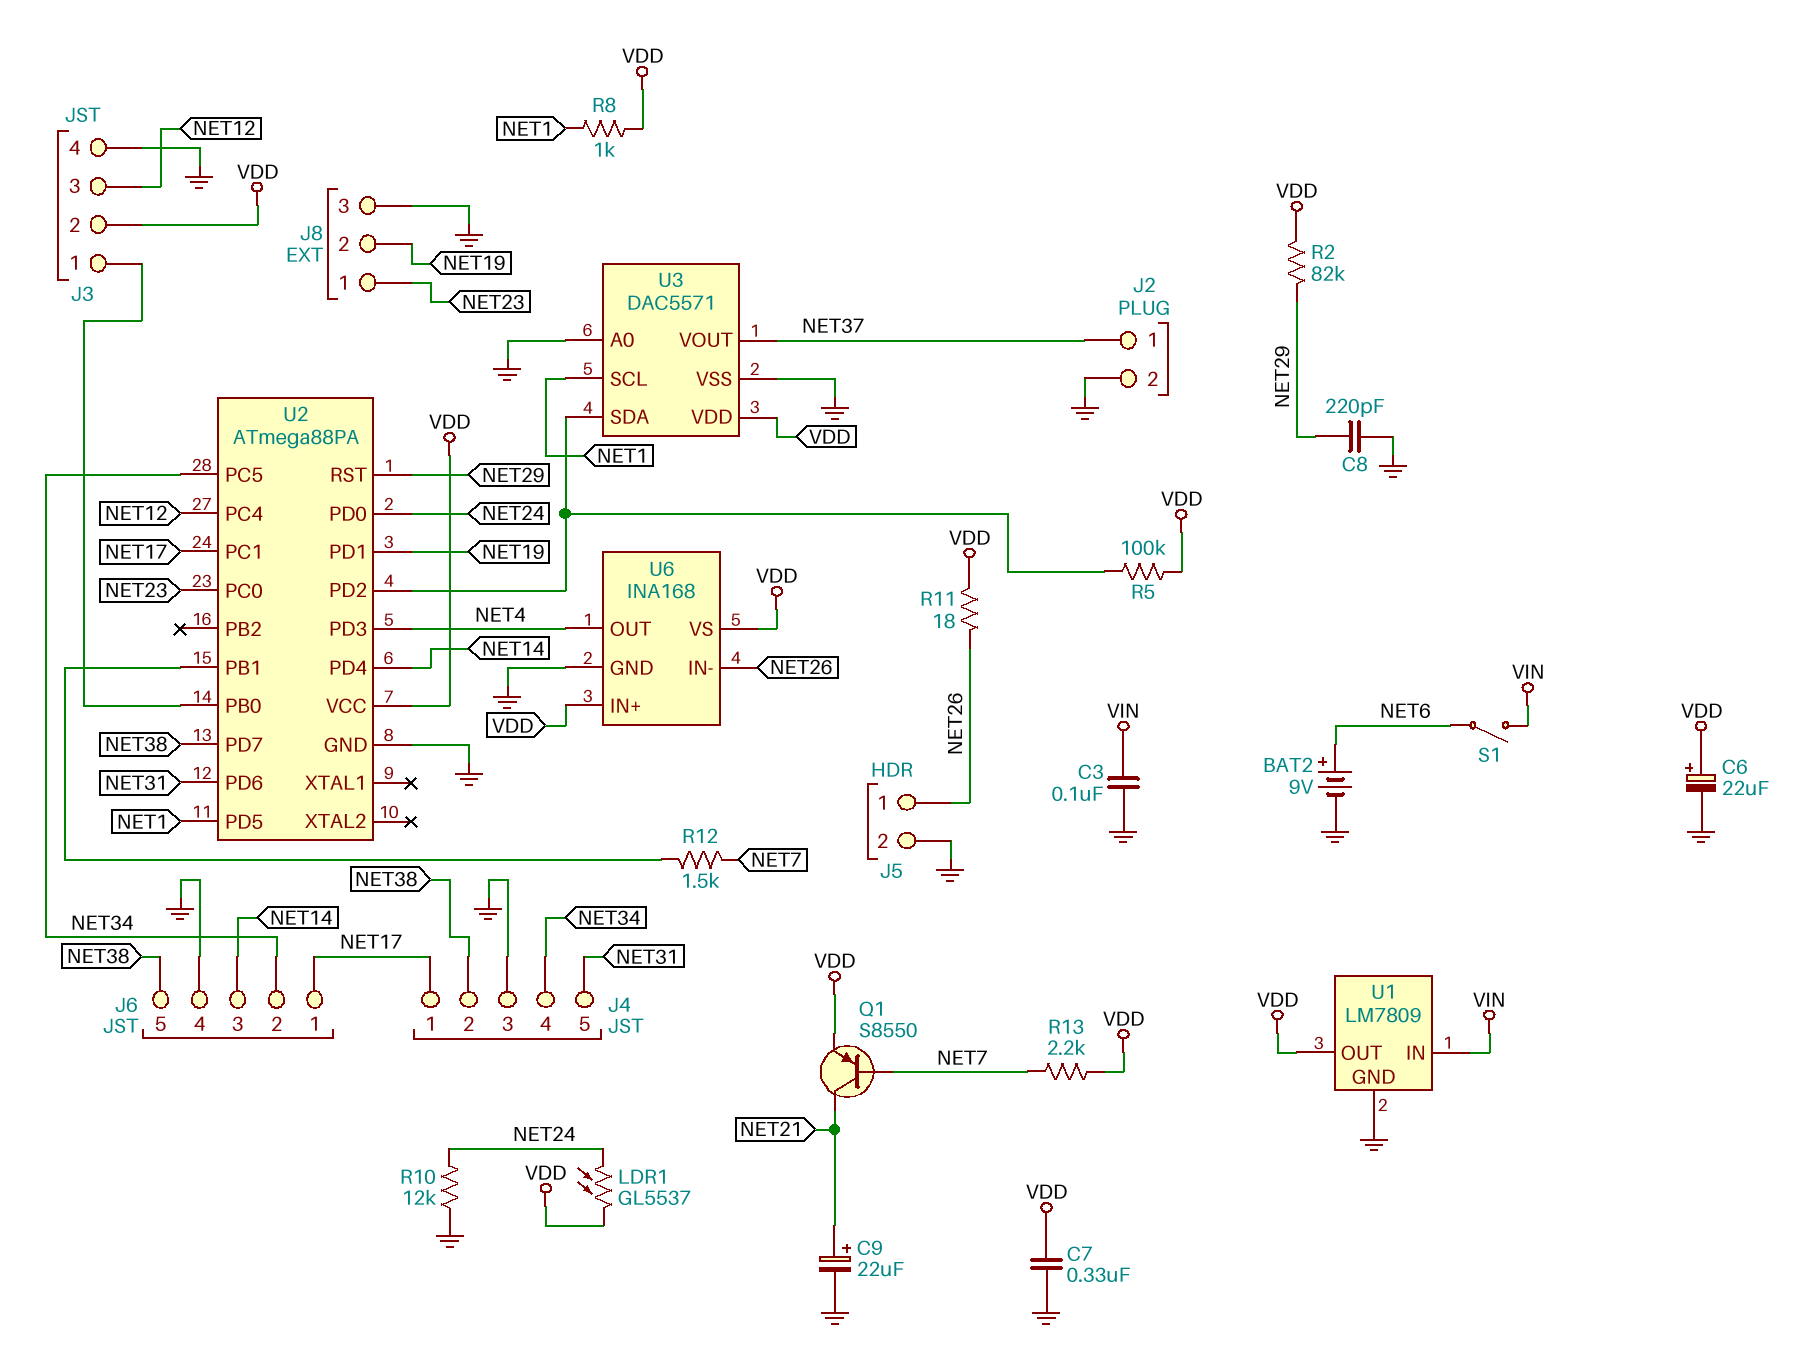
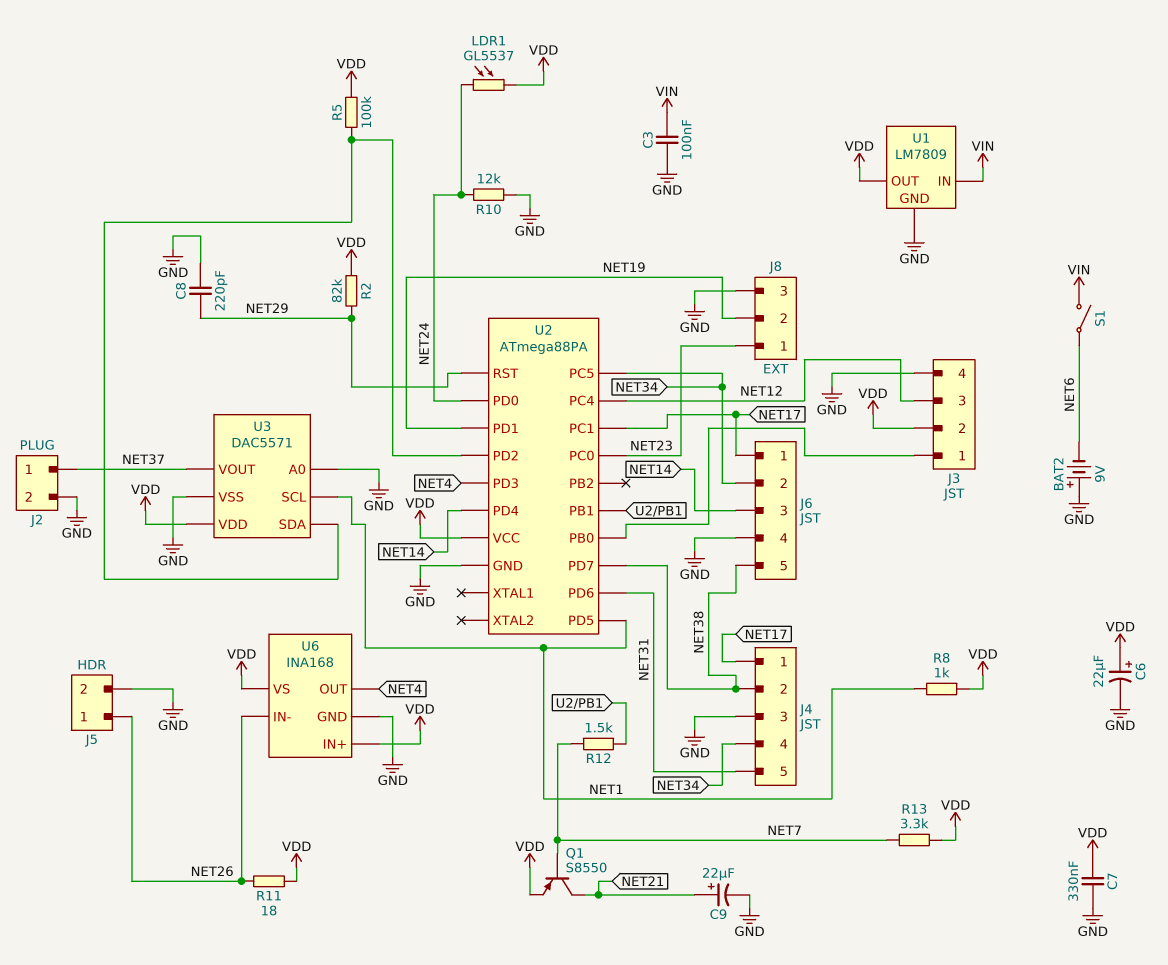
BAT2: 9V (plus NET6, minus GND) -> 9V (plus GND, minus NET6)
R13: 2.2k (NET7, VDD) -> 3.3k (NET7, VDD)

